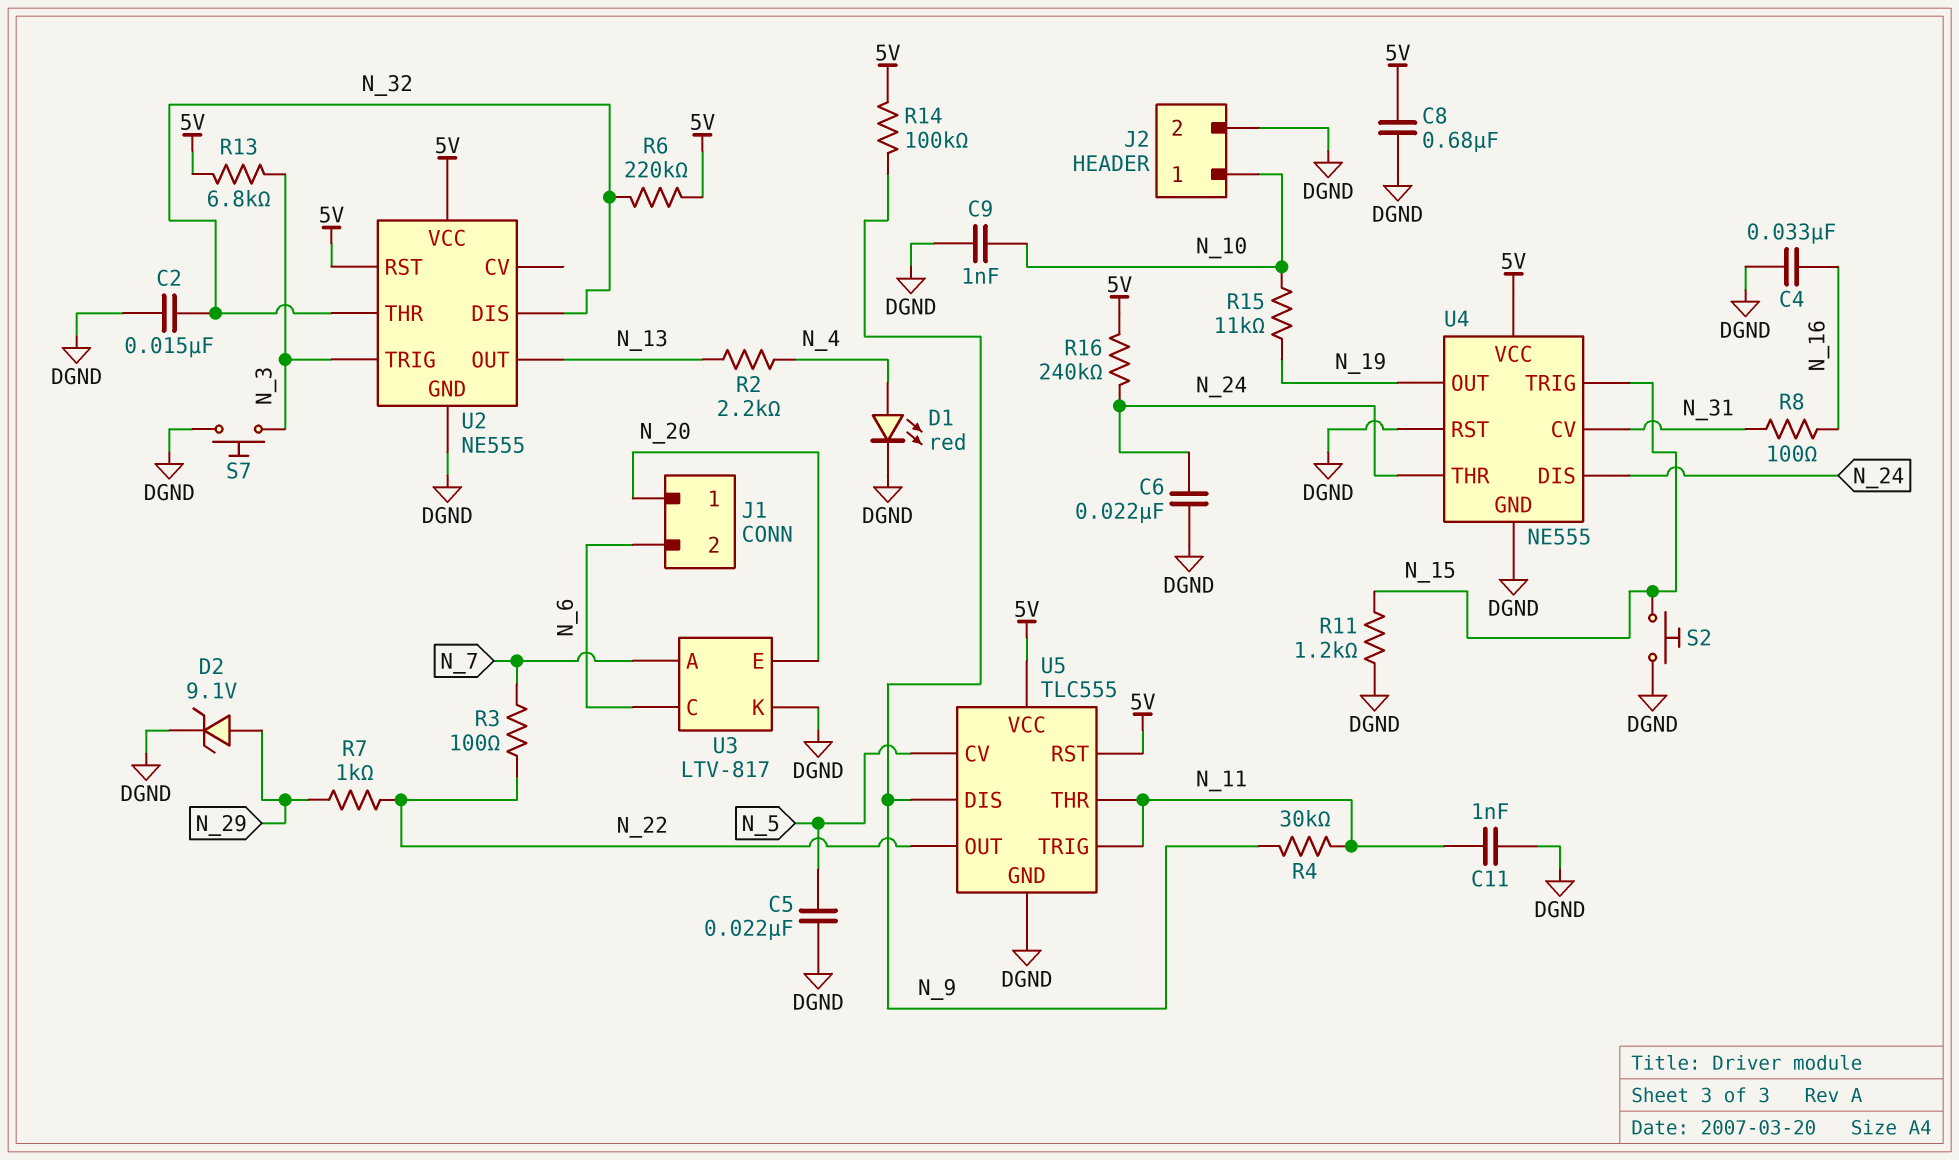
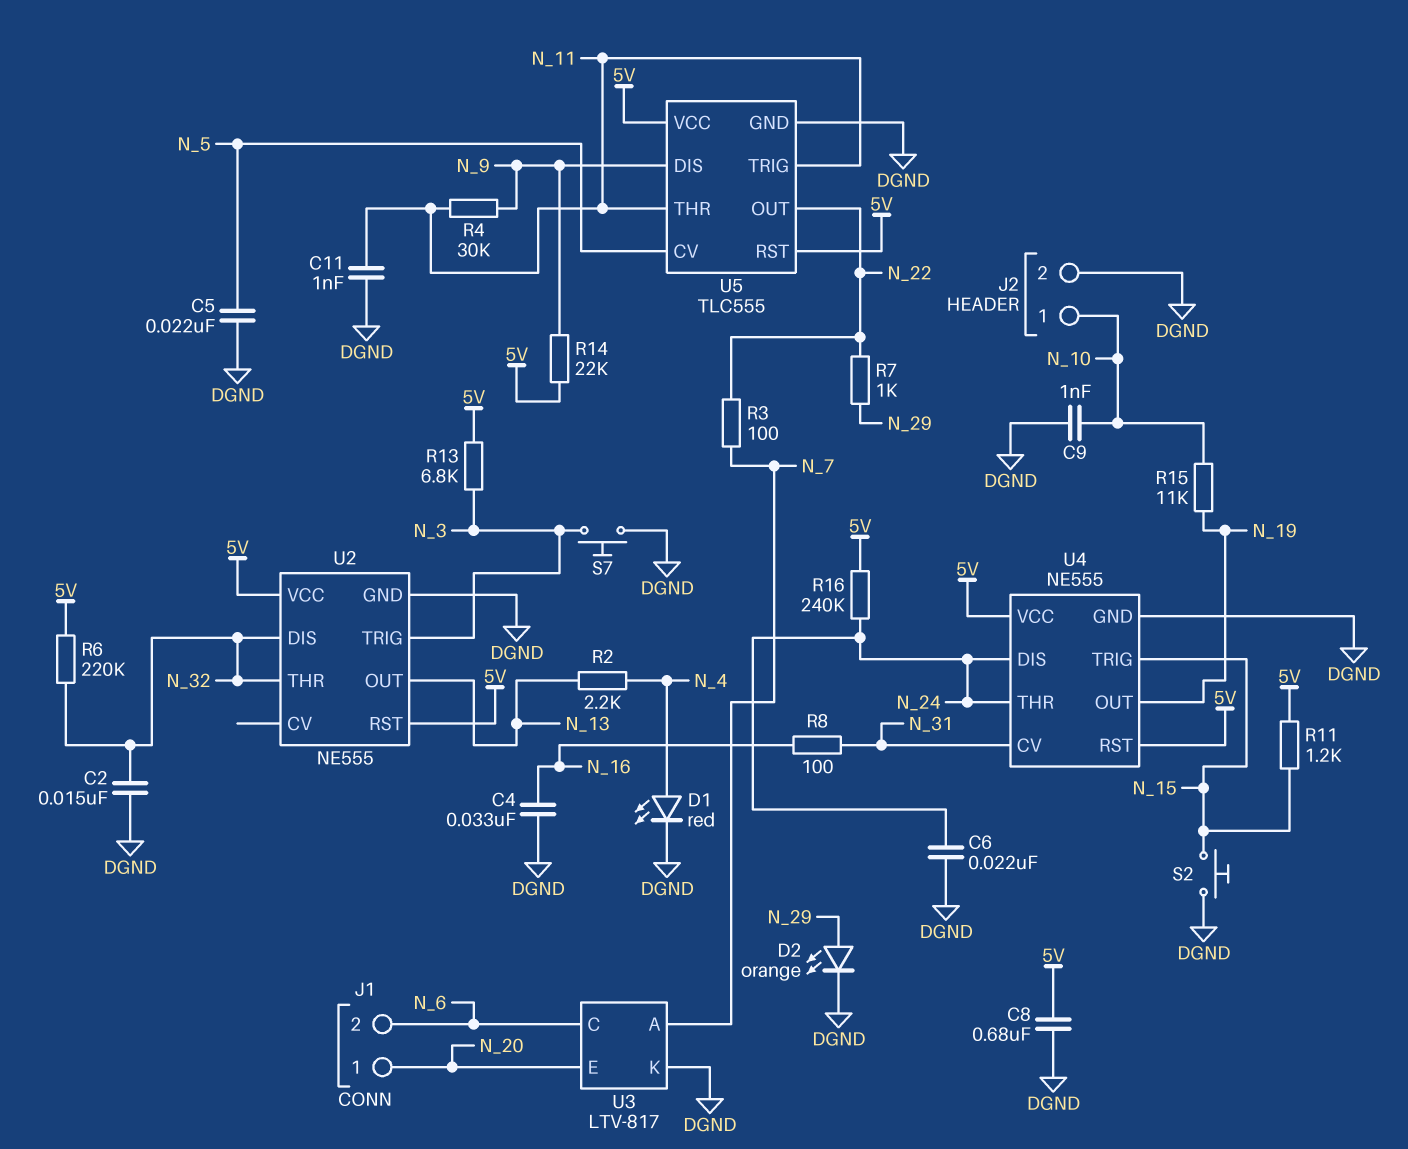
D2: zener 9.1V (A N_29, K DGND) -> LED orange (A N_29, K DGND)
R11: 1.2k (DGND, N_15) -> 1.2k (5V, N_15)
R14: 100k (5V, N_9) -> 22k (5V, N_9)
U4 pin RST: DGND -> 5V

